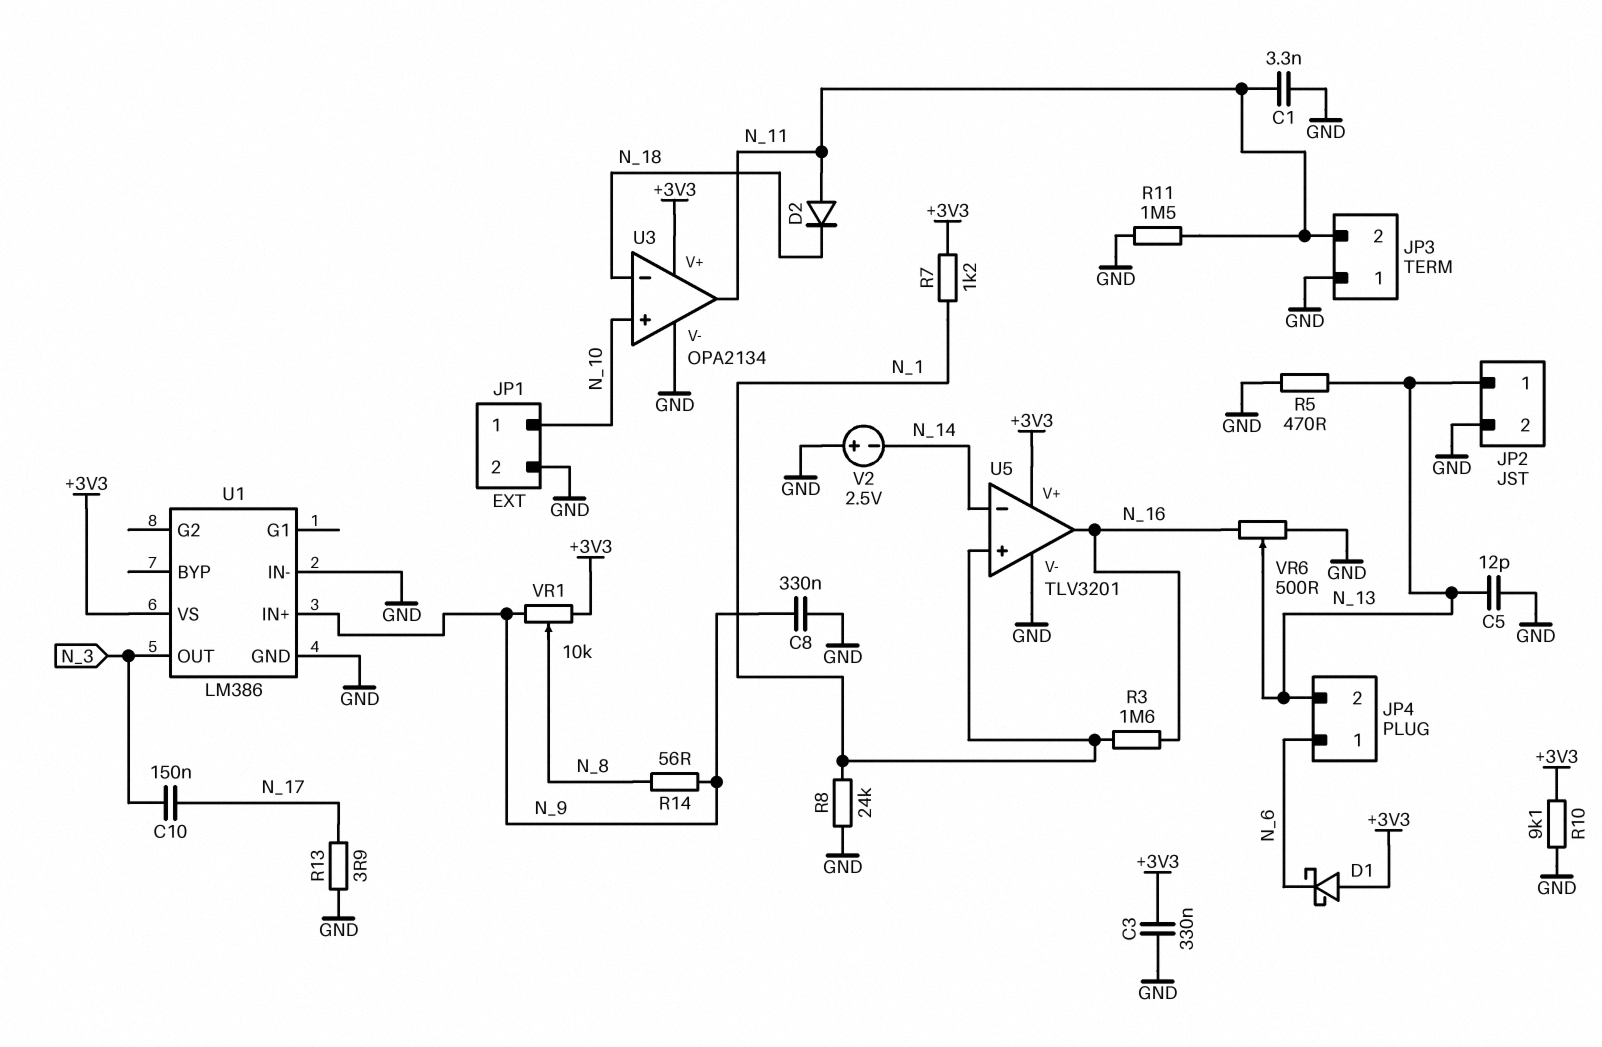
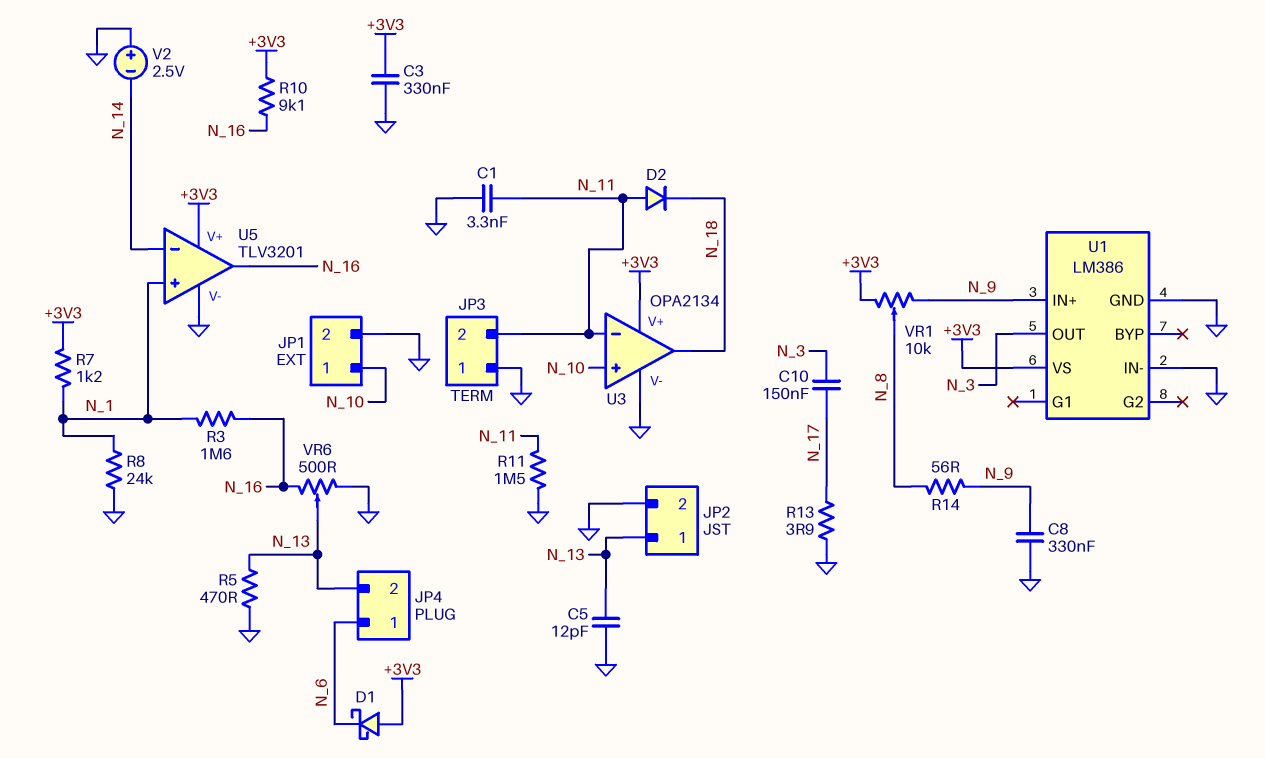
R10: 9.1k (+3V3, GND) -> 9.1k (+3V3, N_16)
U3 pin in-: N_18 -> N_11
U3 pin out: N_11 -> N_18

